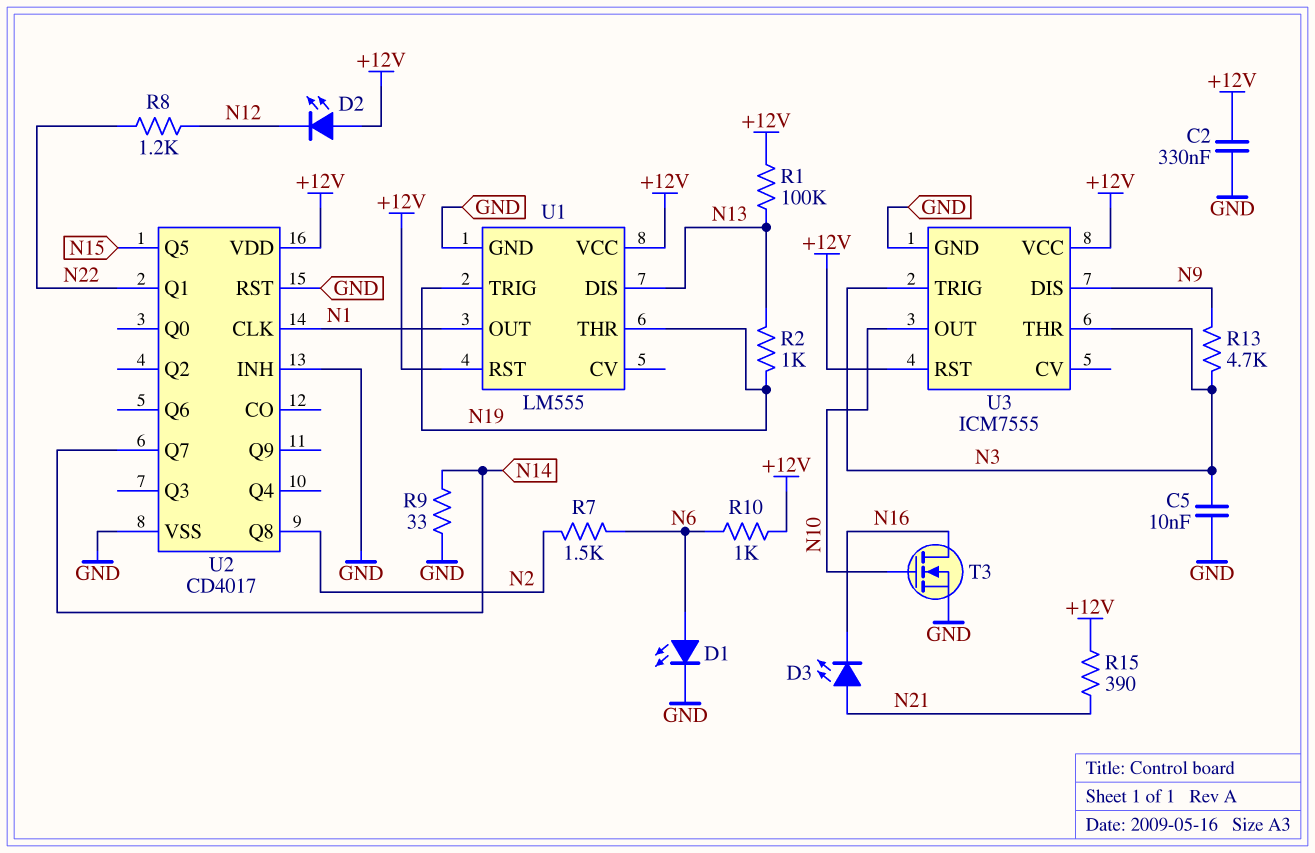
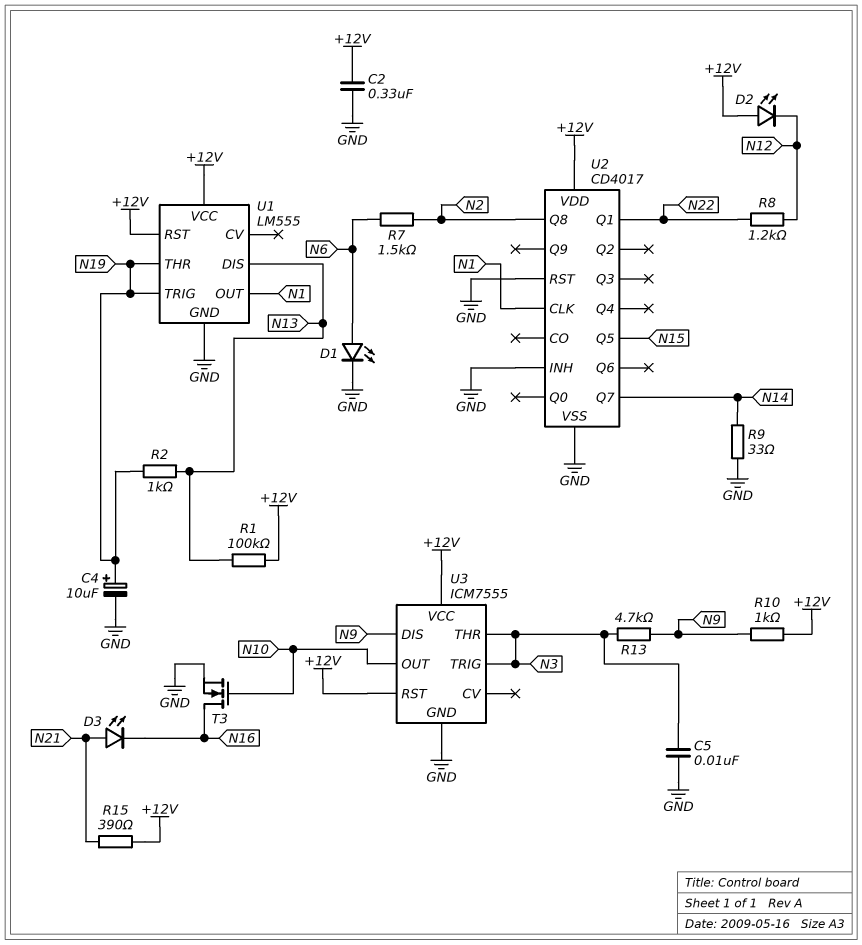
C4: none -> 10uF (plus N19, minus GND)
R10: 1k (+12V, N6) -> 1k (+12V, N9)

